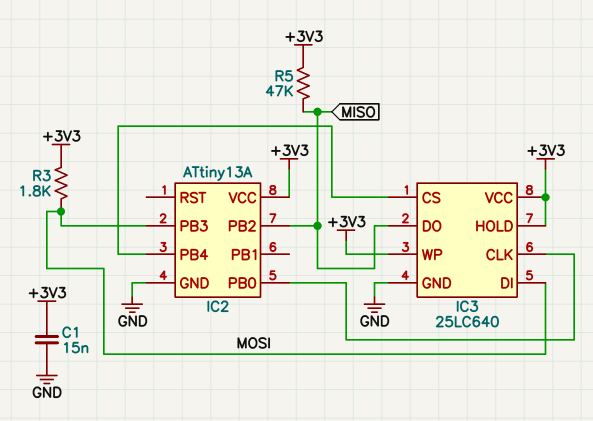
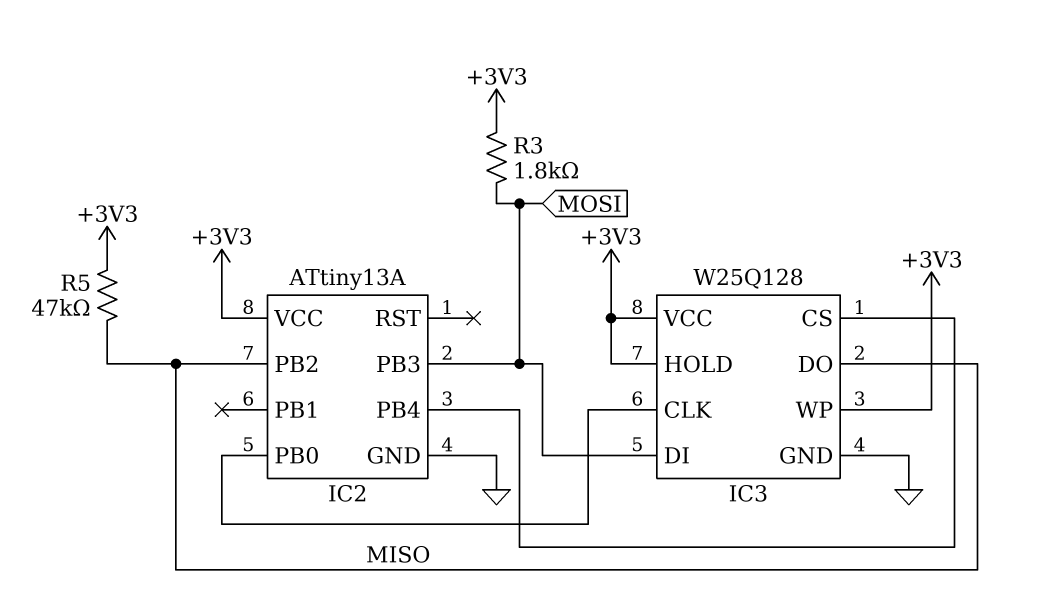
C1: 15nF (+3V3, GND) -> none
IC3: 25LC640 -> W25Q128

